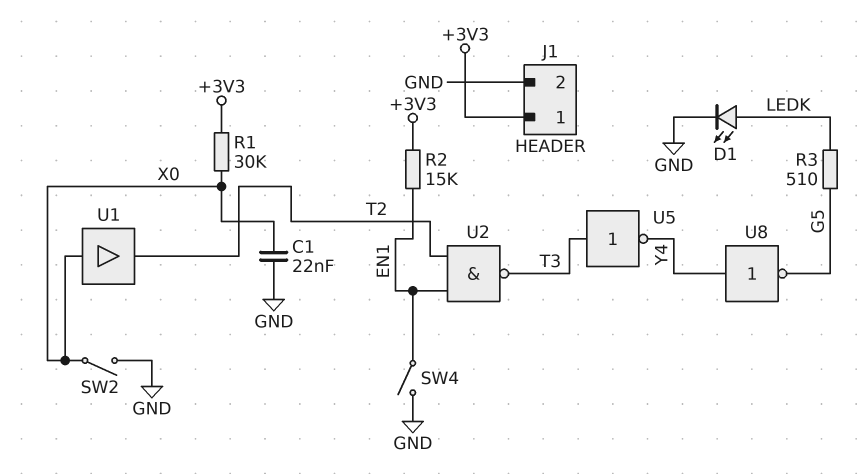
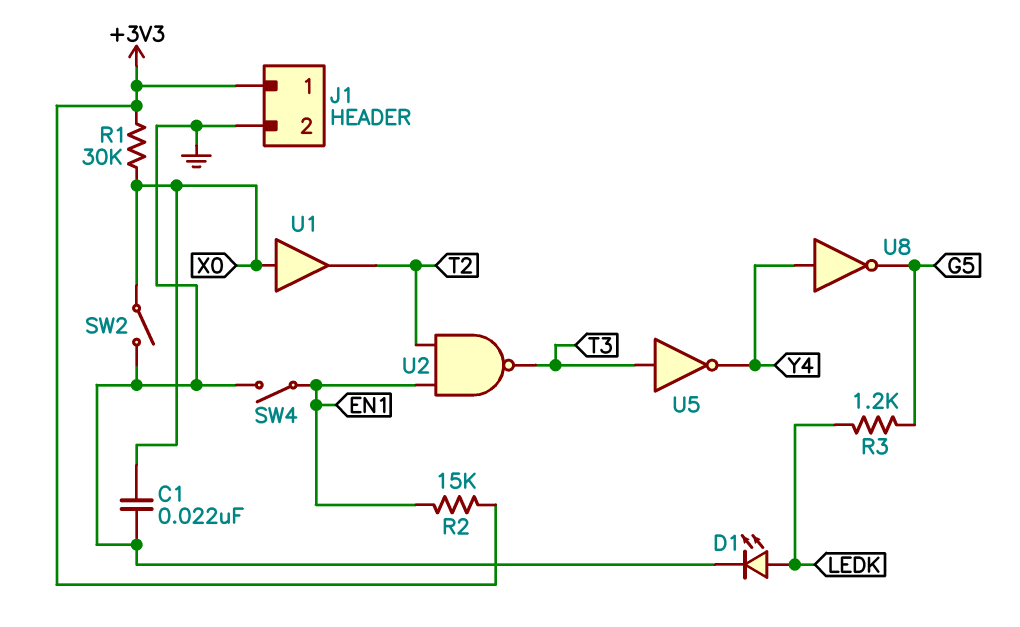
R3: 510 (G5, LEDK) -> 1.2k (G5, LEDK)

